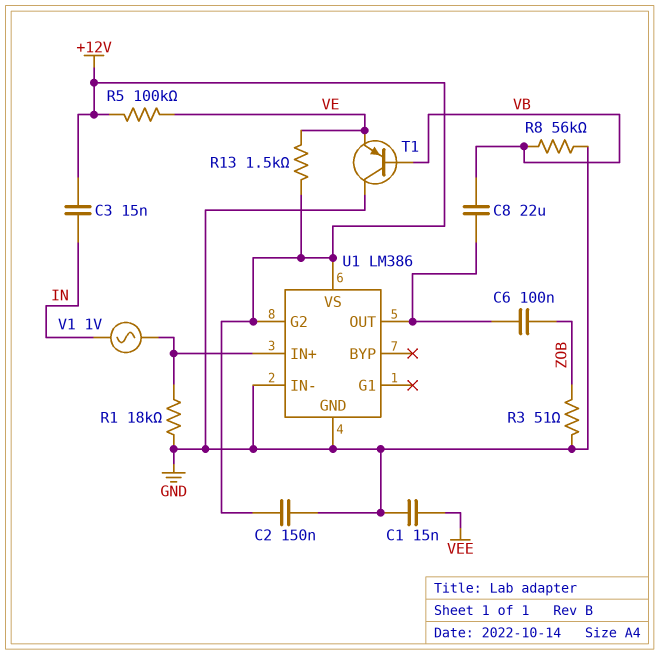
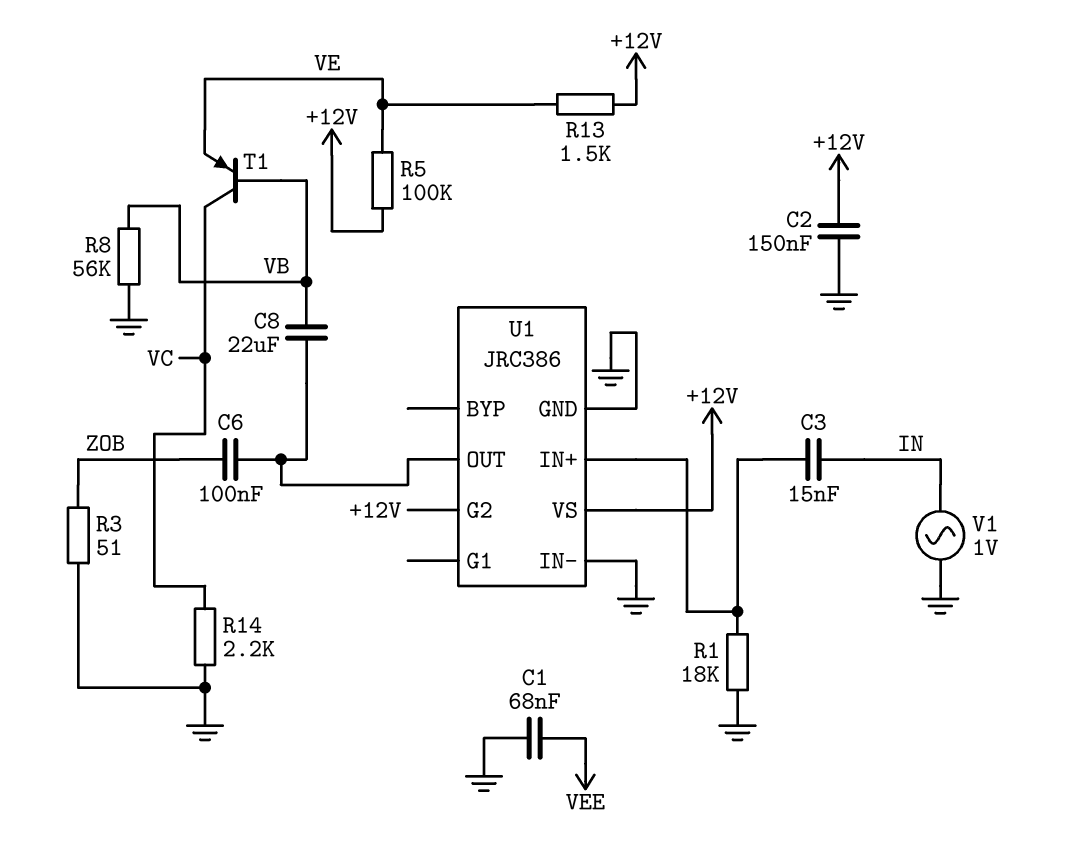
C1: 15nF (GND, VEE) -> 68nF (GND, VEE)
C3: 15nF (+12V, IN) -> 15nF (IN, U1/IN+)
R14: none -> 2.2k (GND, VC)
T1: PNP (B VB, C GND, E VE) -> PNP (B VB, C VC, E VE)
U1: LM386 -> JRC386
V1: AC 1V (IN, U1/IN+) -> AC 1V (GND, IN)

